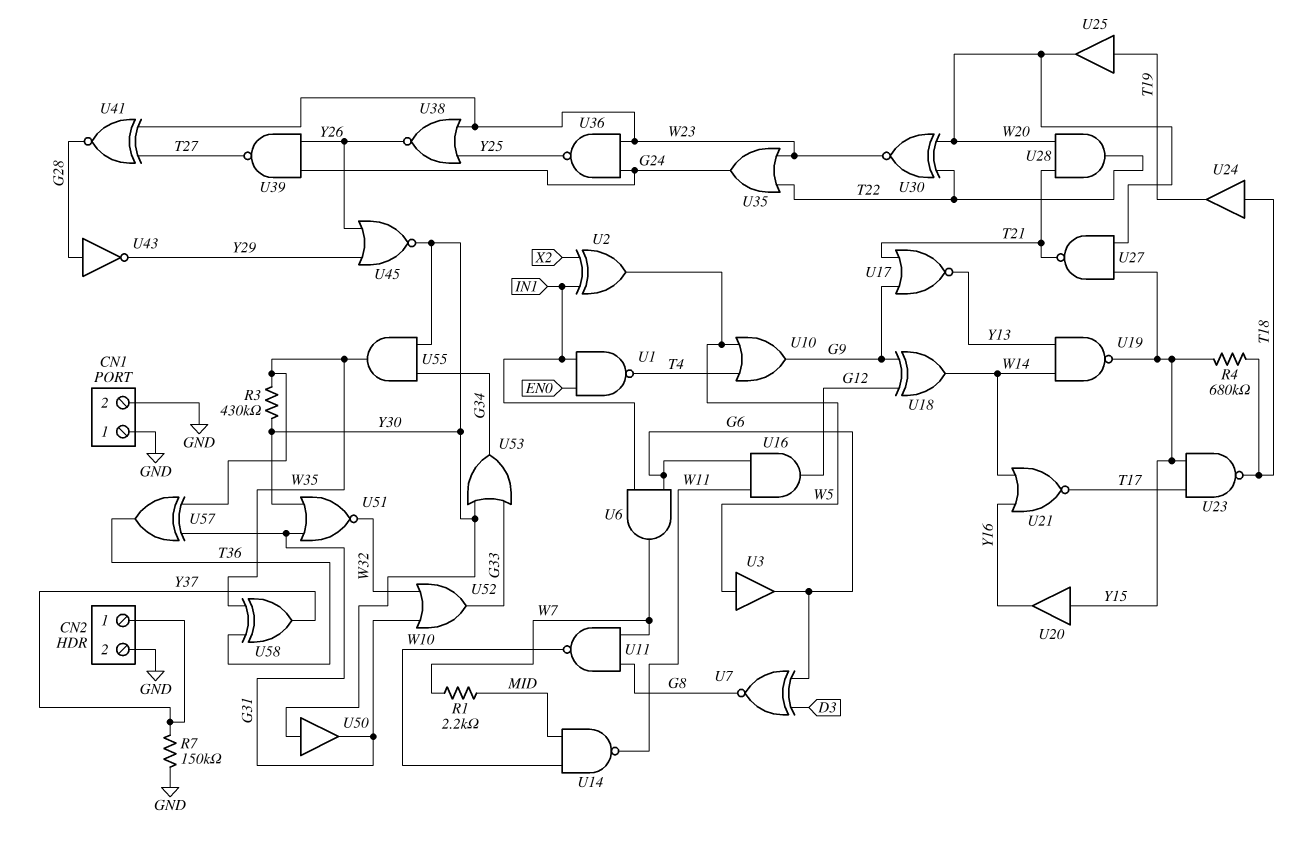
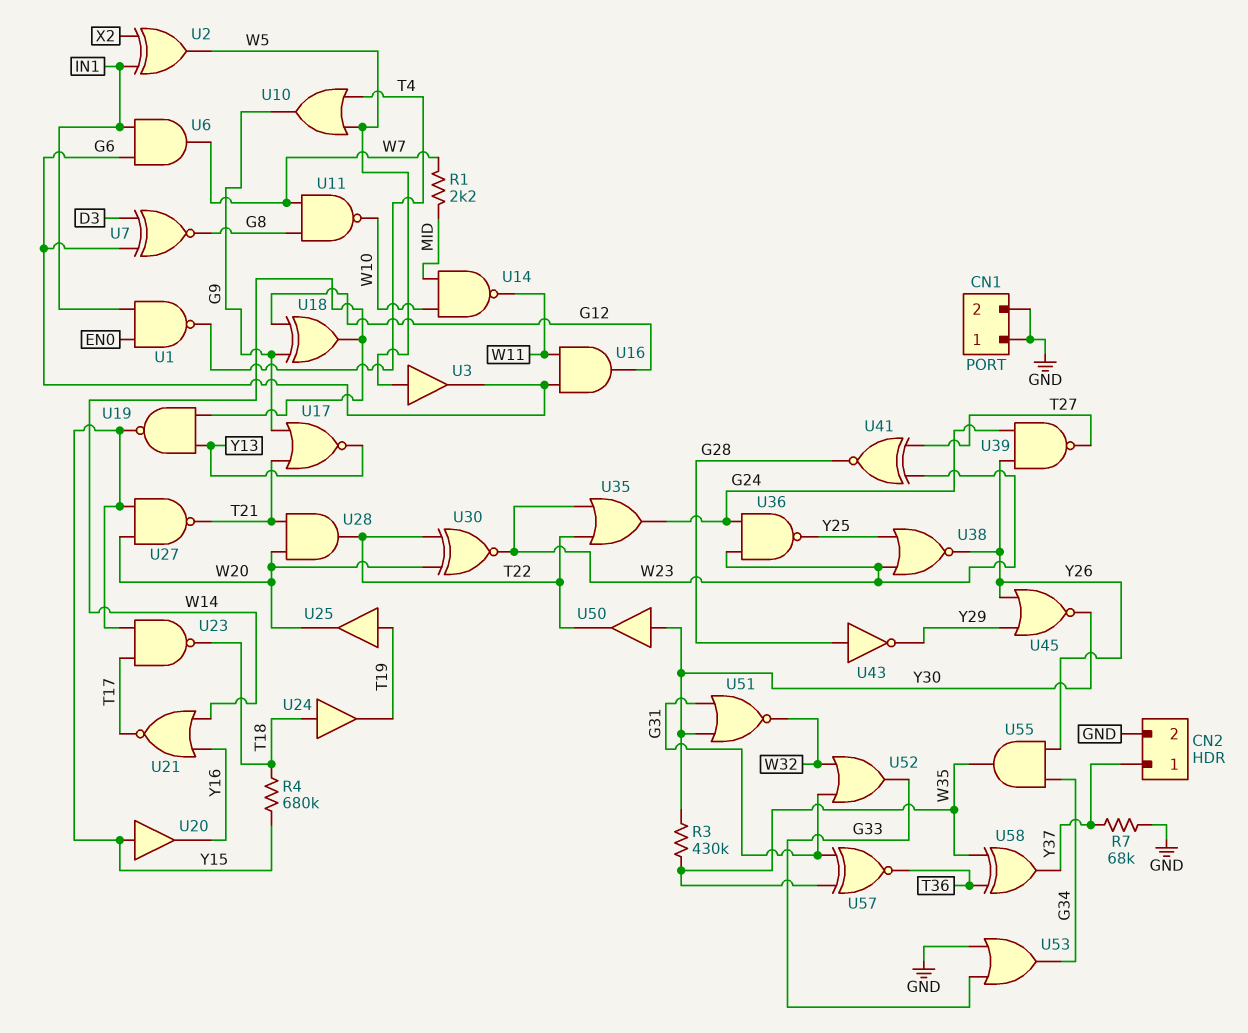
R7: 150k (GND, Y37) -> 68k (GND, Y37)
U50: buffer (in Y30, out G31) -> buffer (in Y30, out T22)
U53: OR (in G33, in Y30, out G34) -> OR (in G33, in GND, out G34)
U55: AND (in G34, in Y30, out W35) -> AND (in G34, in Y26, out W35)
U57: XOR (in G31, in W35, out T36) -> XNOR (in G31, in W35, out T36)

